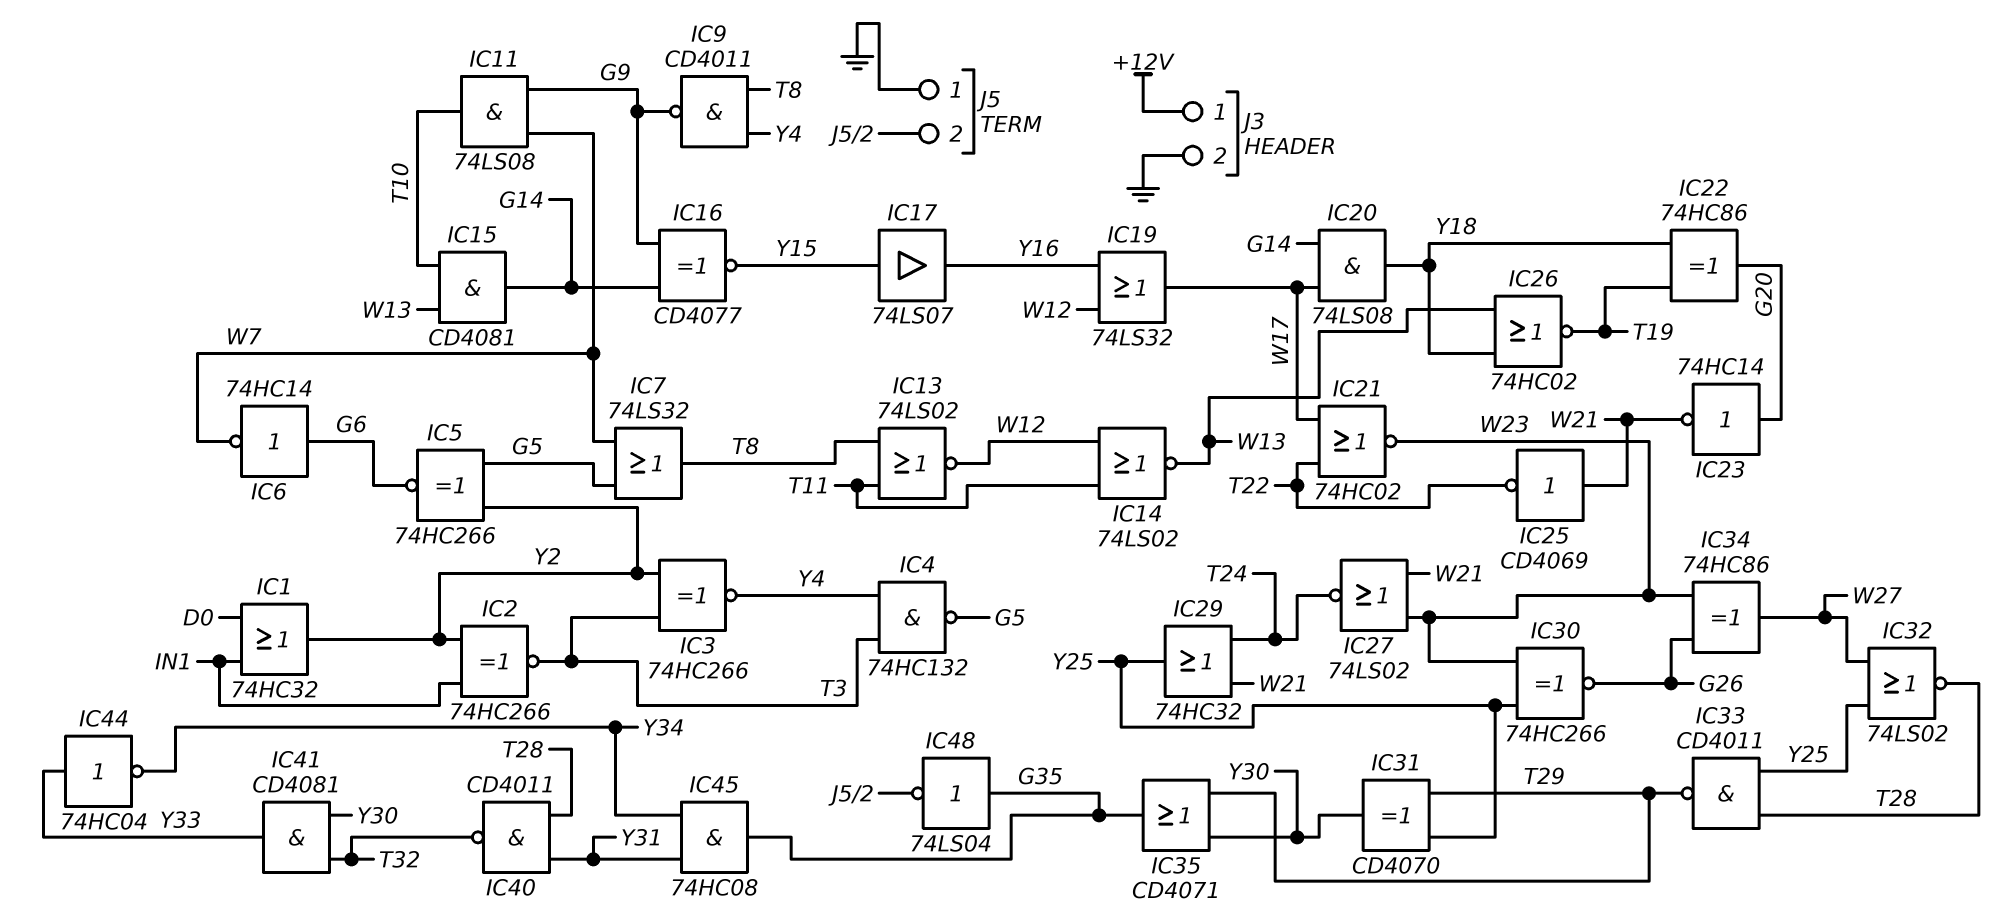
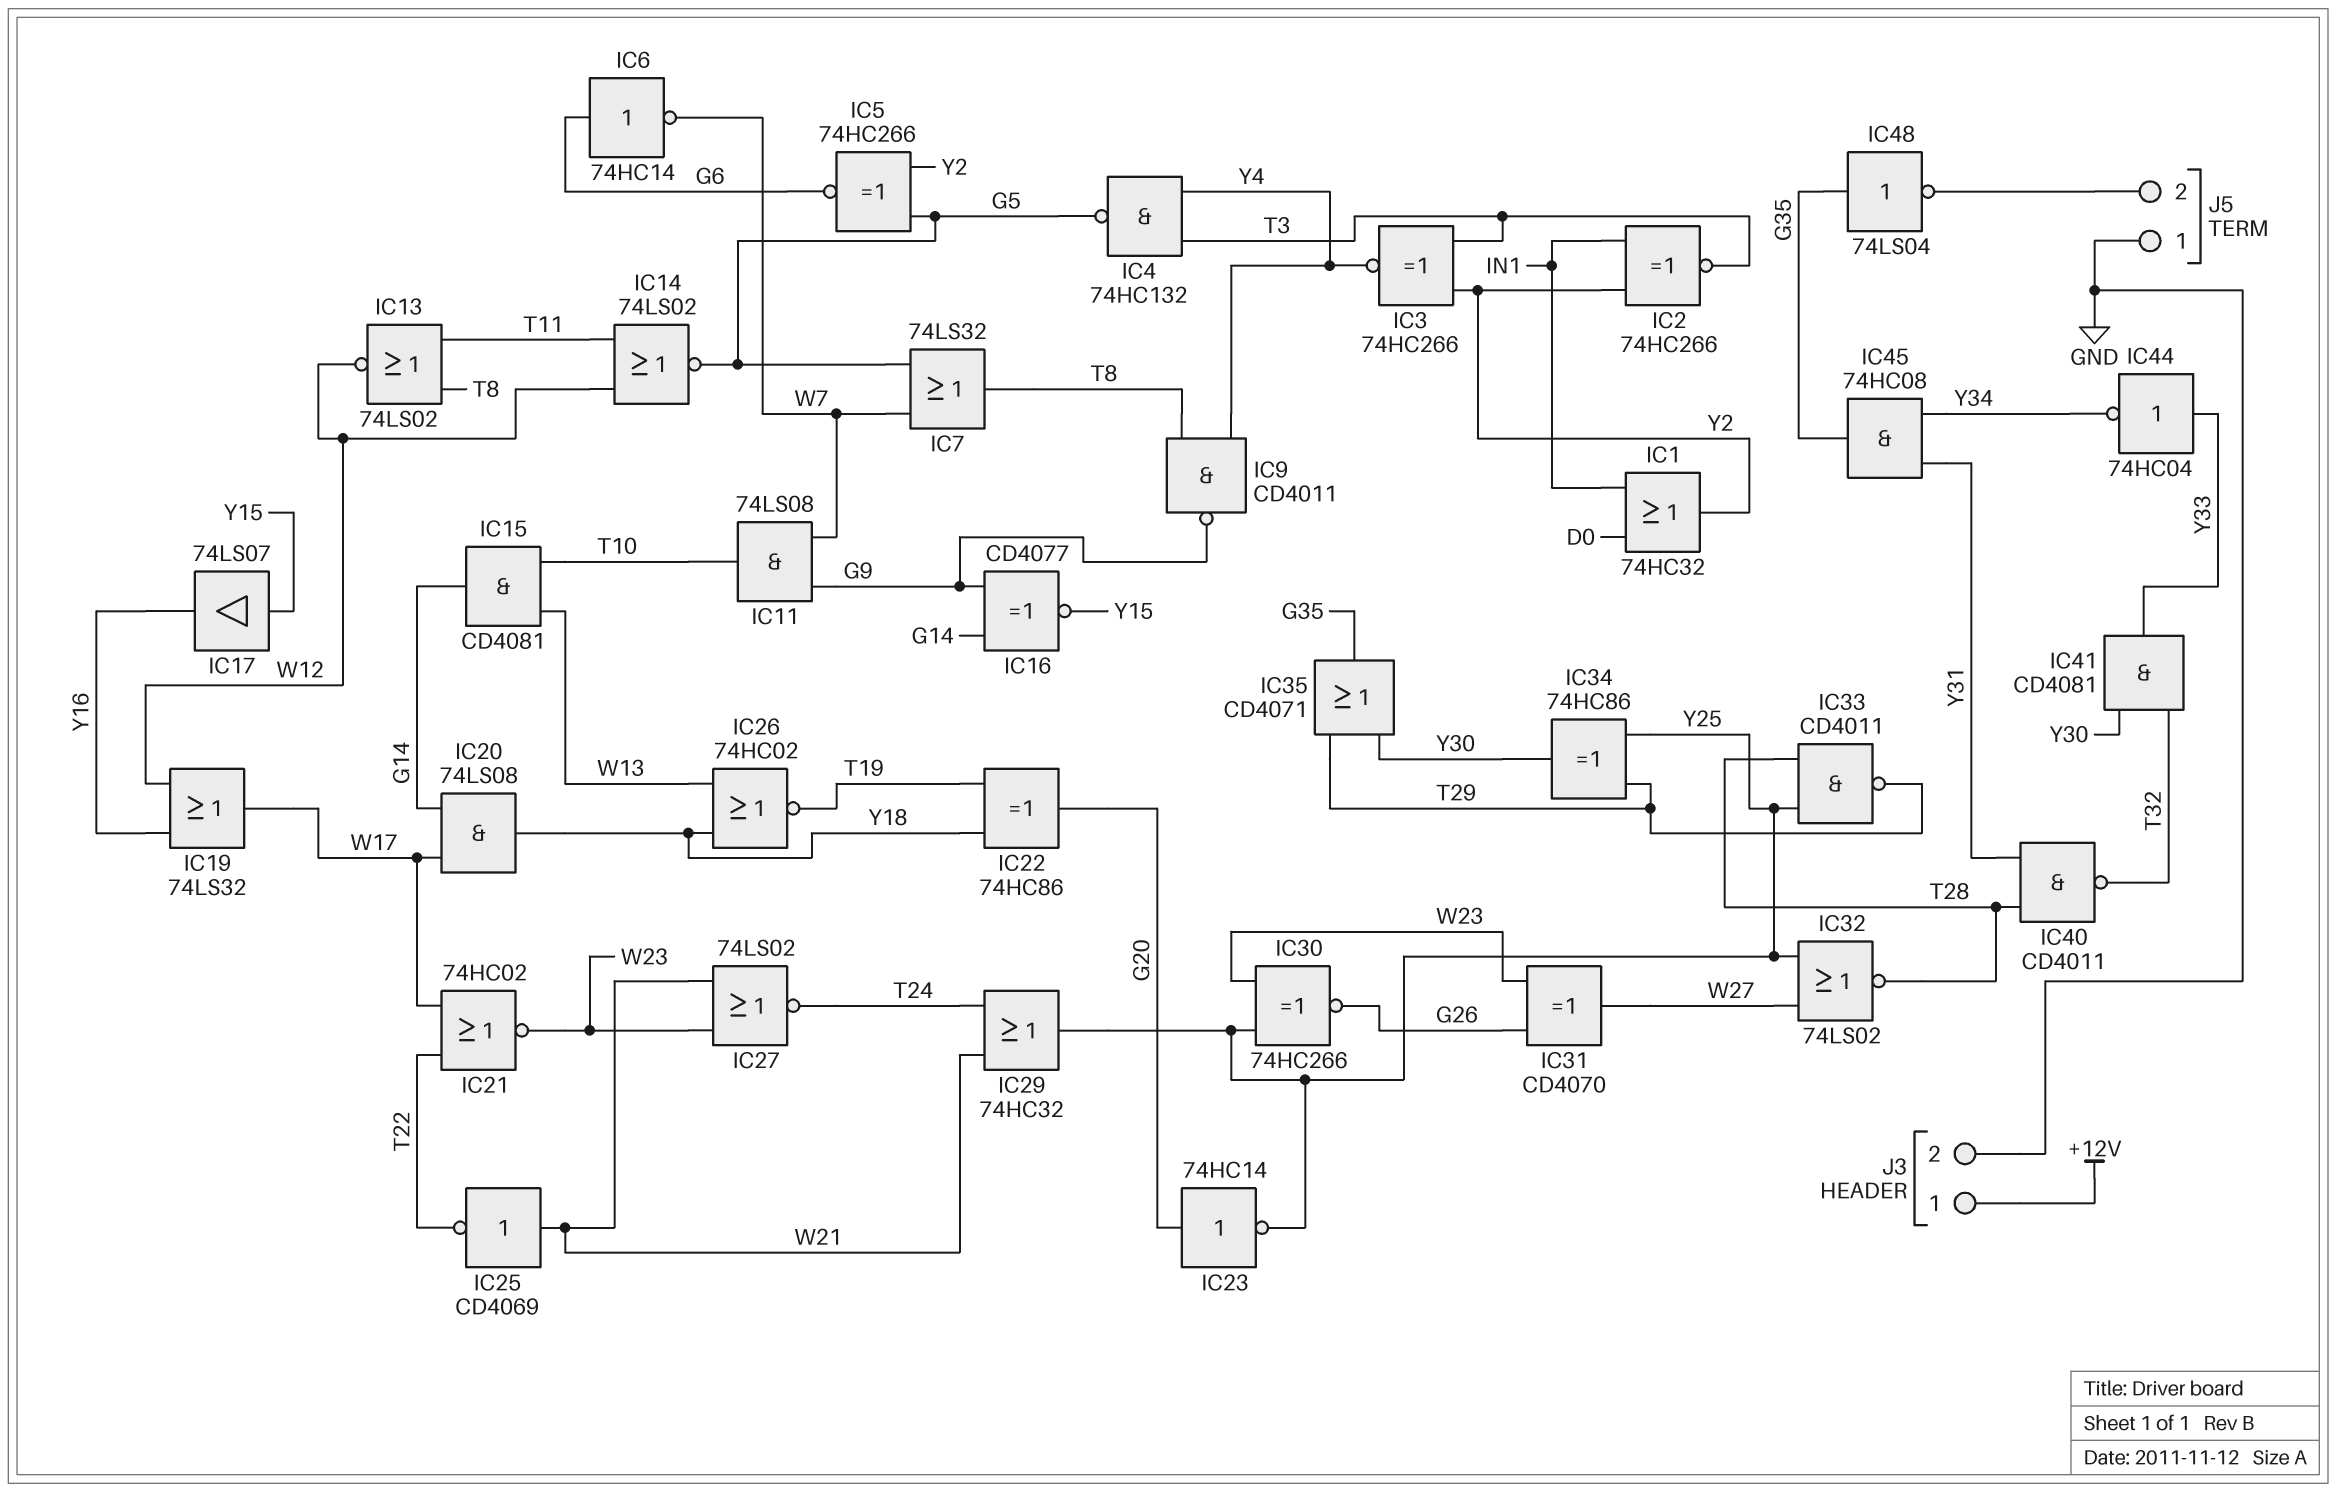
IC14: NOR 74LS02 (in T11, in W12, out W13) -> NOR 74LS02 (in T11, in W12, out G5)
IC23: NOT 74HC14 (in G20, out W21) -> NOT 74HC14 (in G20, out Y25)
IC31: XOR CD4070 (in T29, in Y25, out Y30) -> XOR CD4070 (in G26, in W23, out W27)
IC34: XOR 74HC86 (in G26, in W23, out W27) -> XOR 74HC86 (in T29, in Y25, out Y30)

